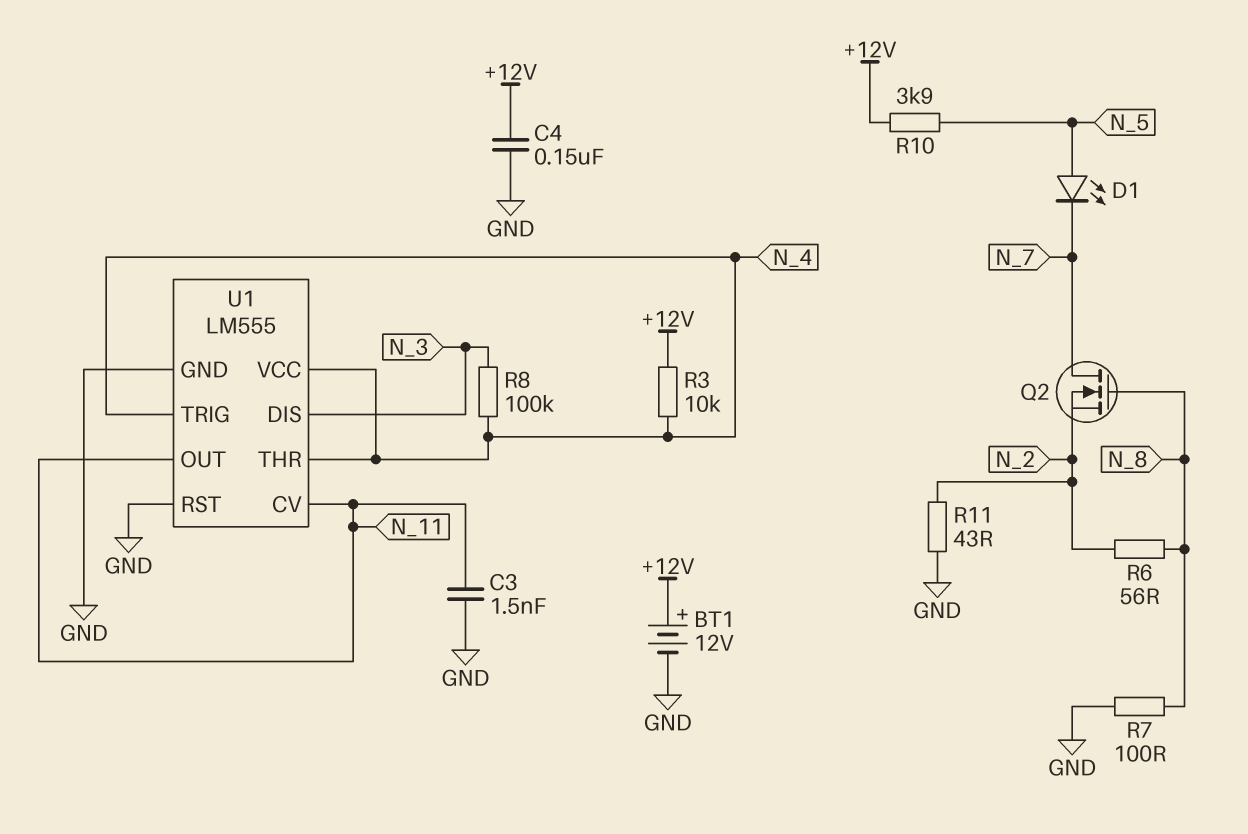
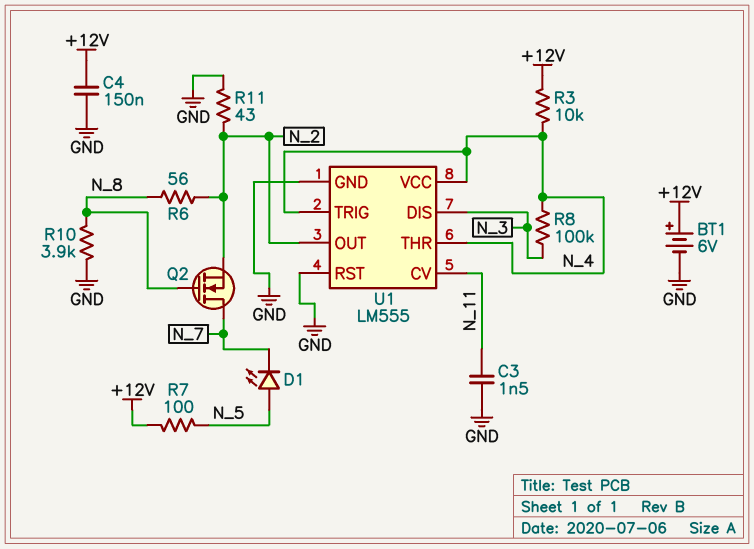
BT1: 12V (plus +12V, minus GND) -> 6V (plus +12V, minus GND)
R7: 100 (GND, N_8) -> 100 (+12V, N_5)
R10: 3.9k (+12V, N_5) -> 3.9k (GND, N_8)
U1 pin OUT: N_11 -> N_2

